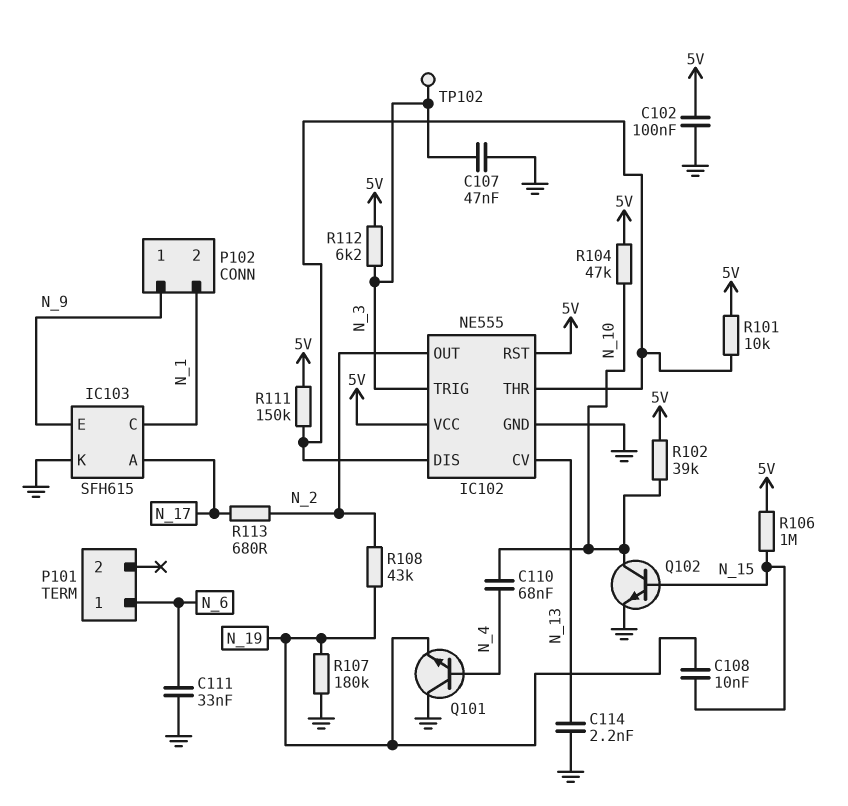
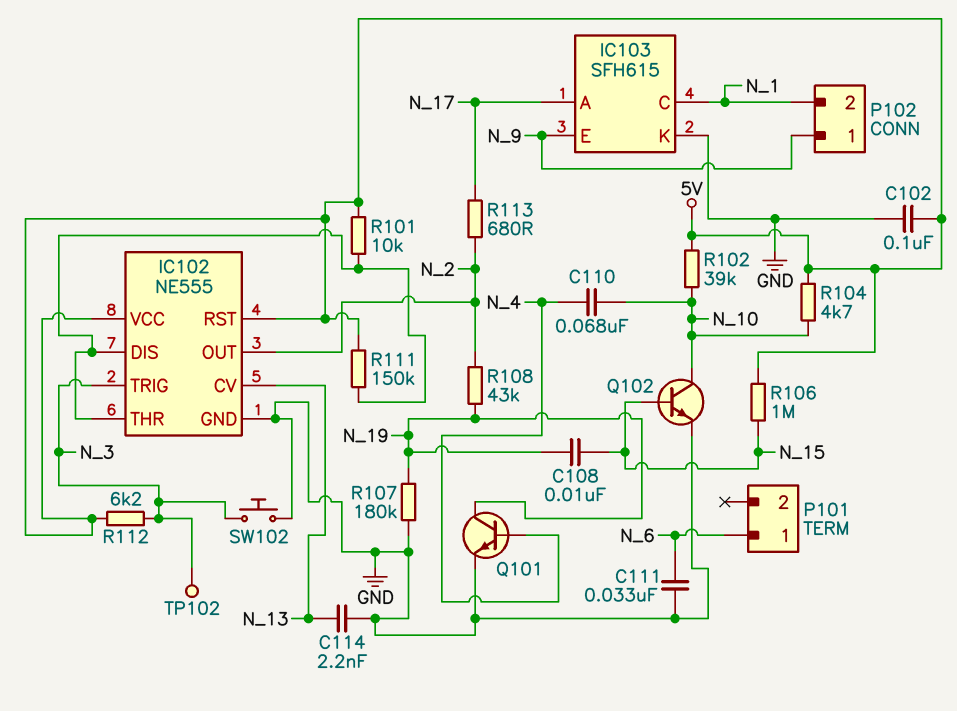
C107: 47nF (GND, N_3) -> none
Q101: NPN (B N_4, C GND, E N_19) -> NPN (B N_4, C N_19, E GND)
R104: 47k (5V, N_10) -> 4.7k (5V, N_10)
SW102: none -> button (GND, N_3)

